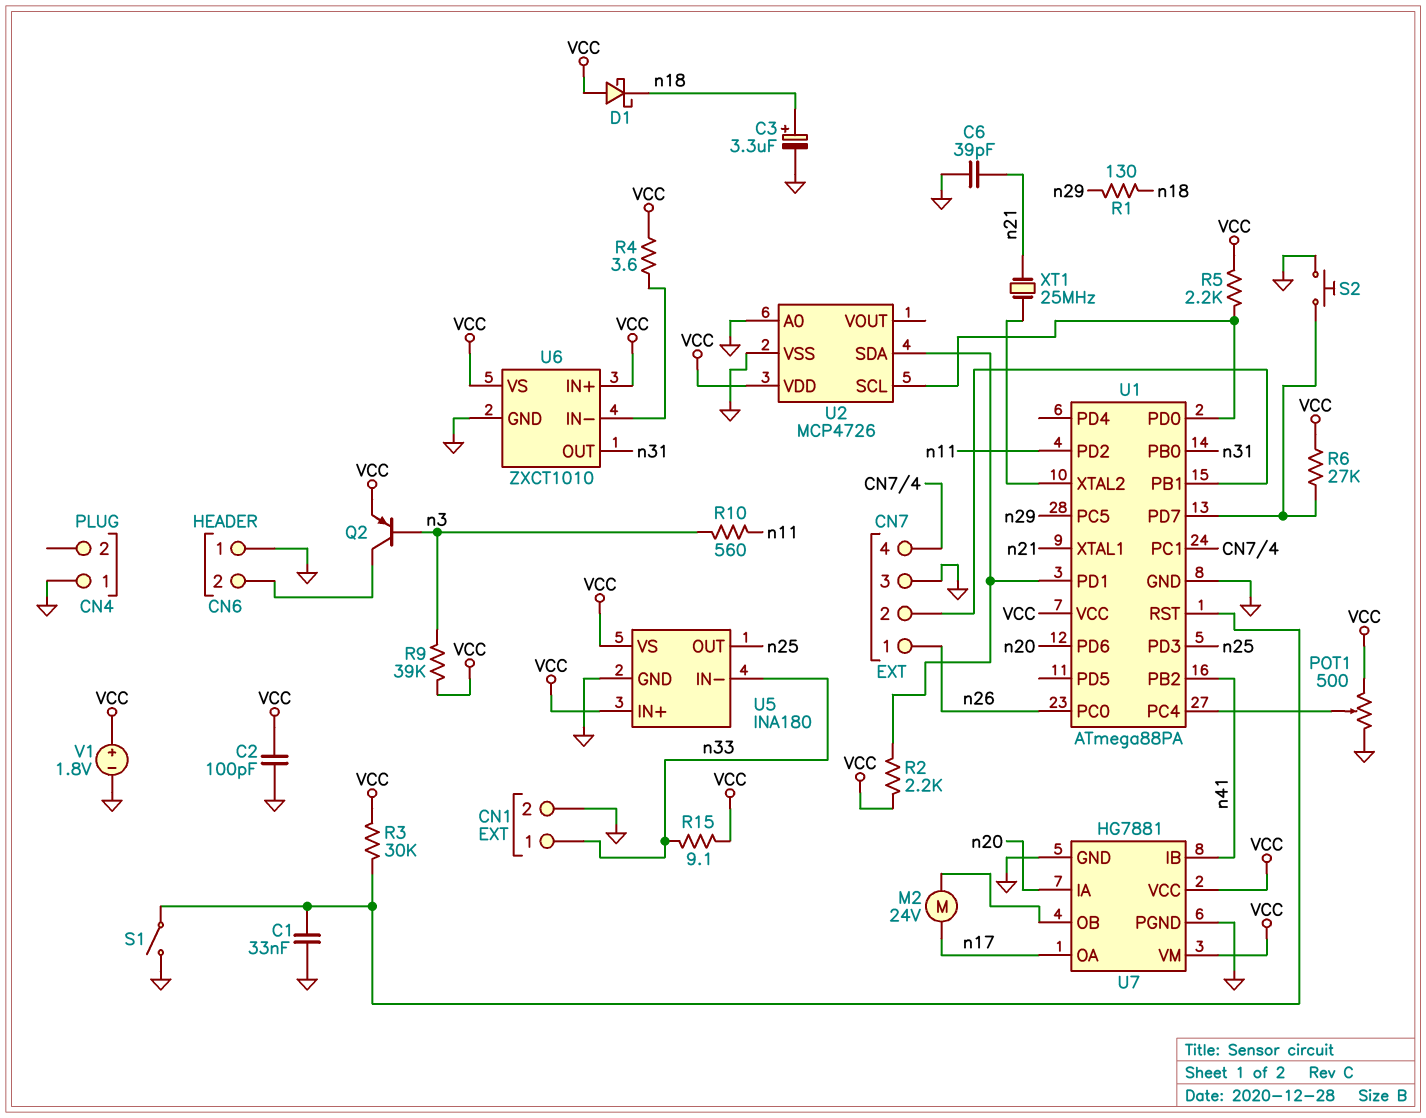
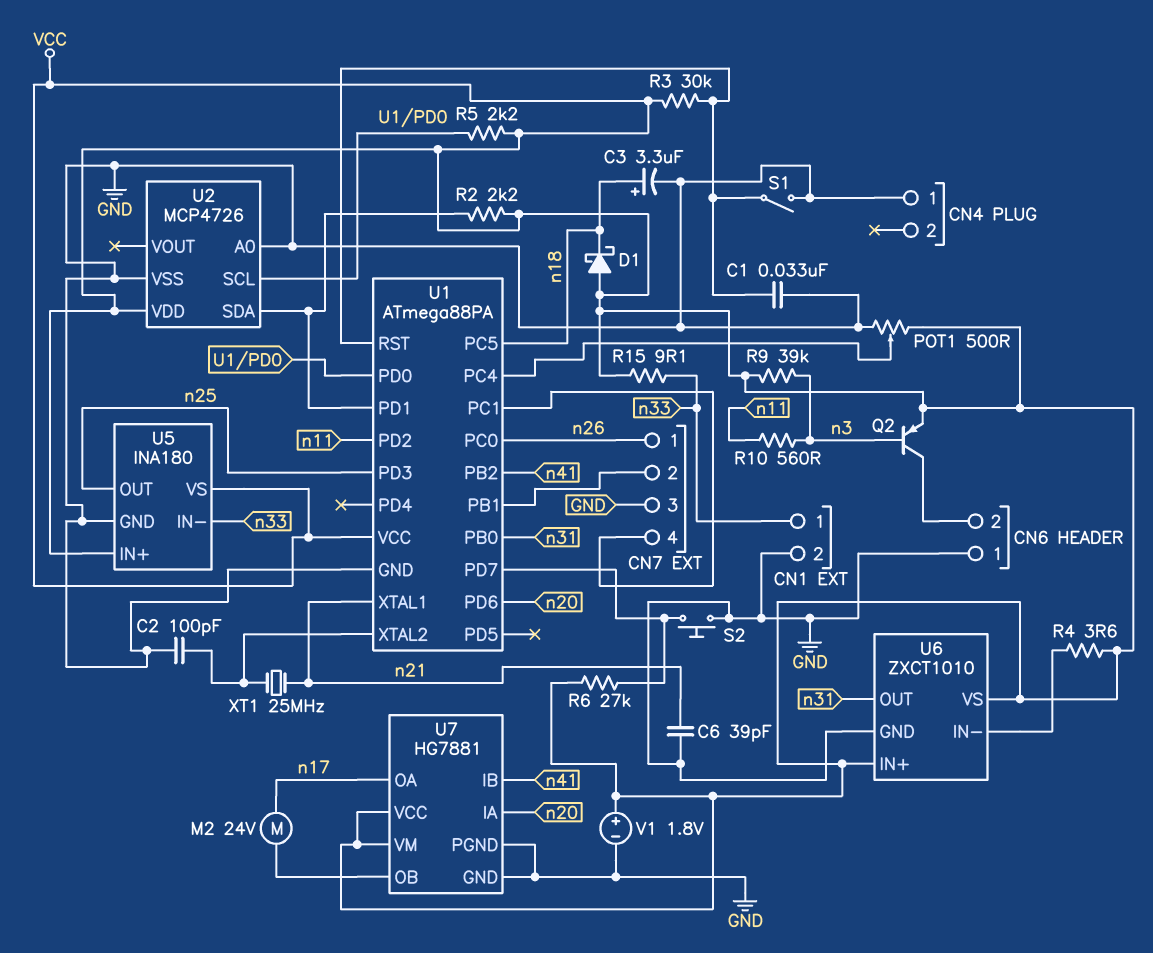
C2: 100pF (GND, VCC) -> 100pF (GND, U1/XTAL2)
R1: 130 (n18, n29) -> none
U1 pin PC5: n29 -> n18

